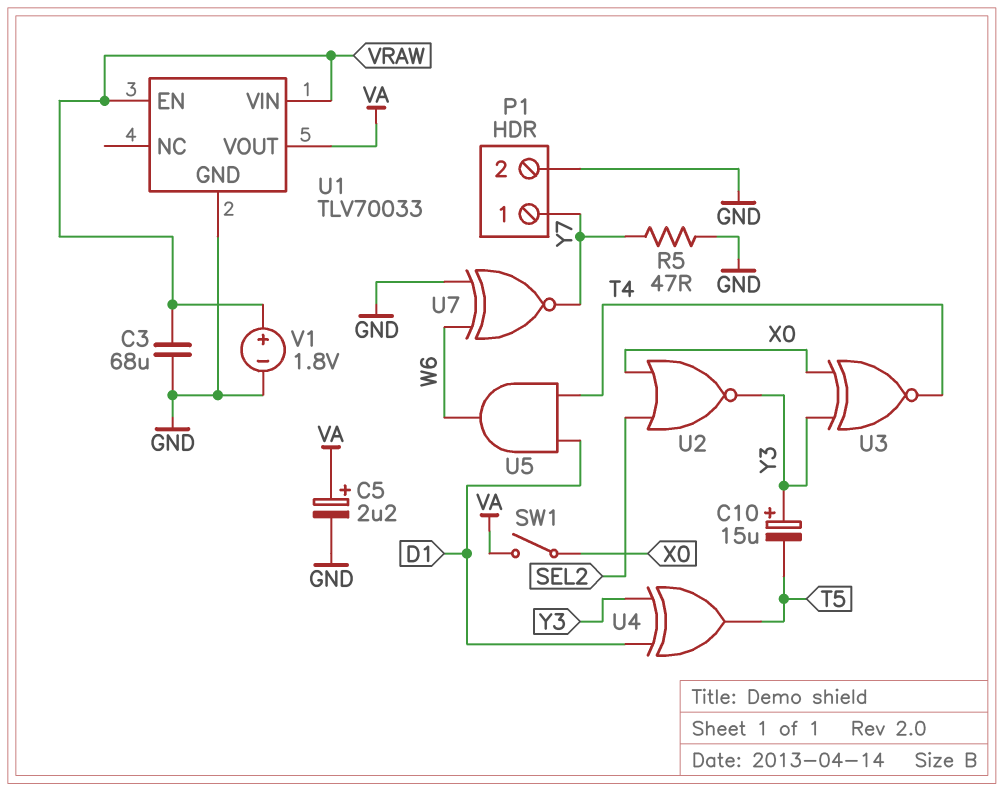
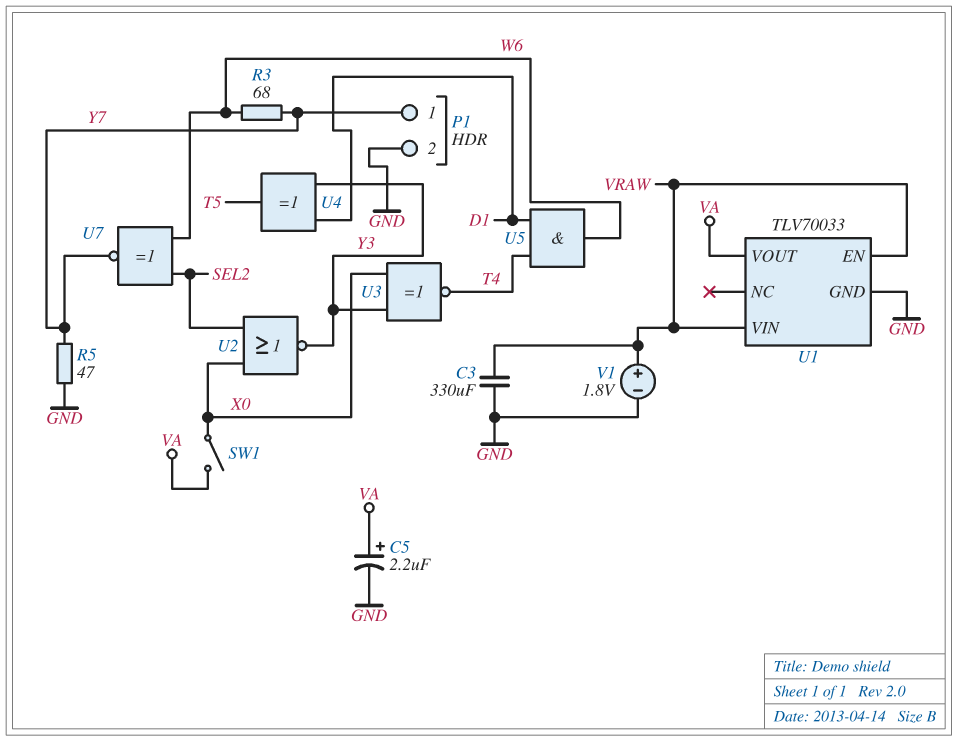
C3: 68uF (GND, VRAW) -> 330uF (GND, VRAW)
C10: 15uF (plus Y3, minus T5) -> none
R3: none -> 68 (W6, Y7)
U7: XNOR (in GND, in W6, out Y7) -> XNOR (in SEL2, in W6, out Y7)

